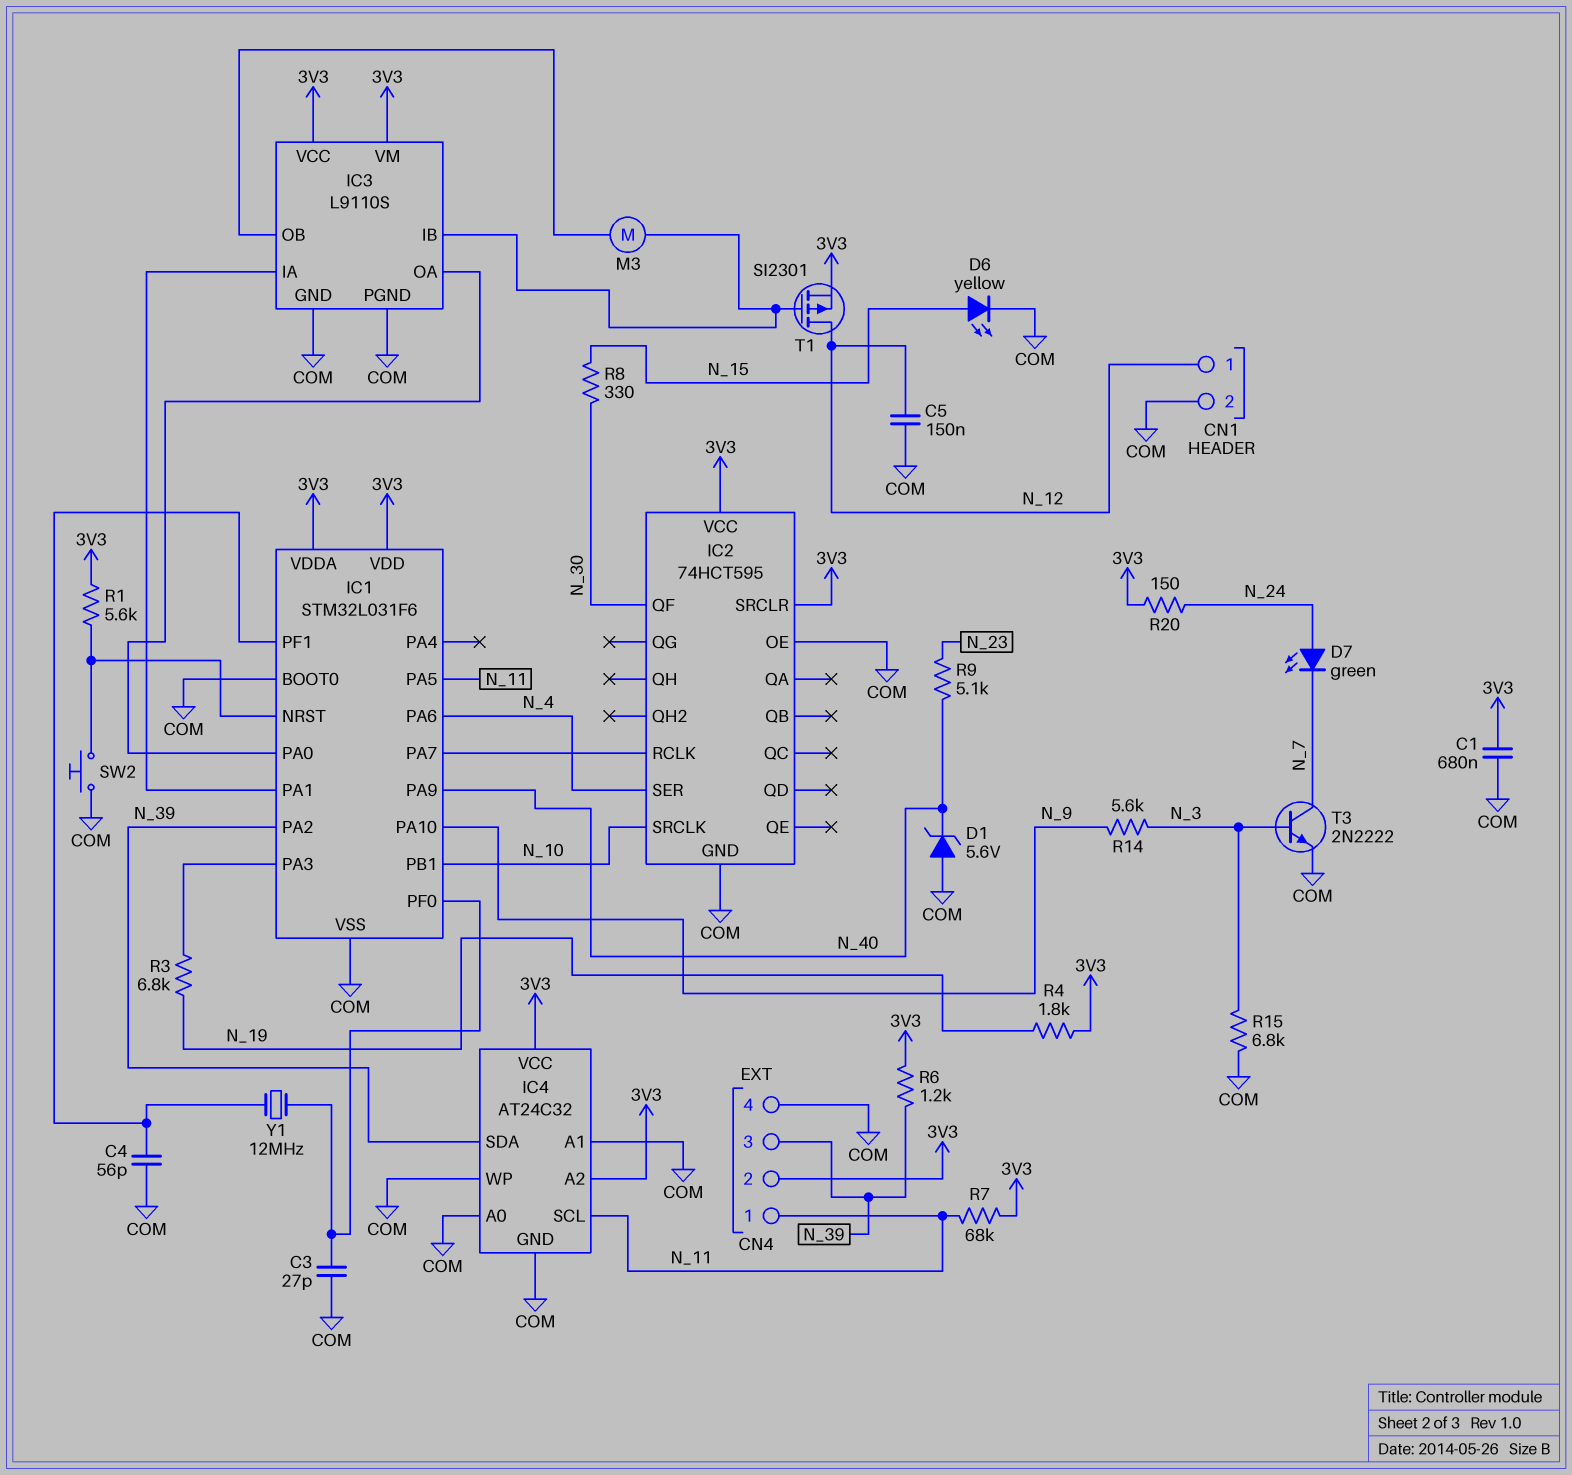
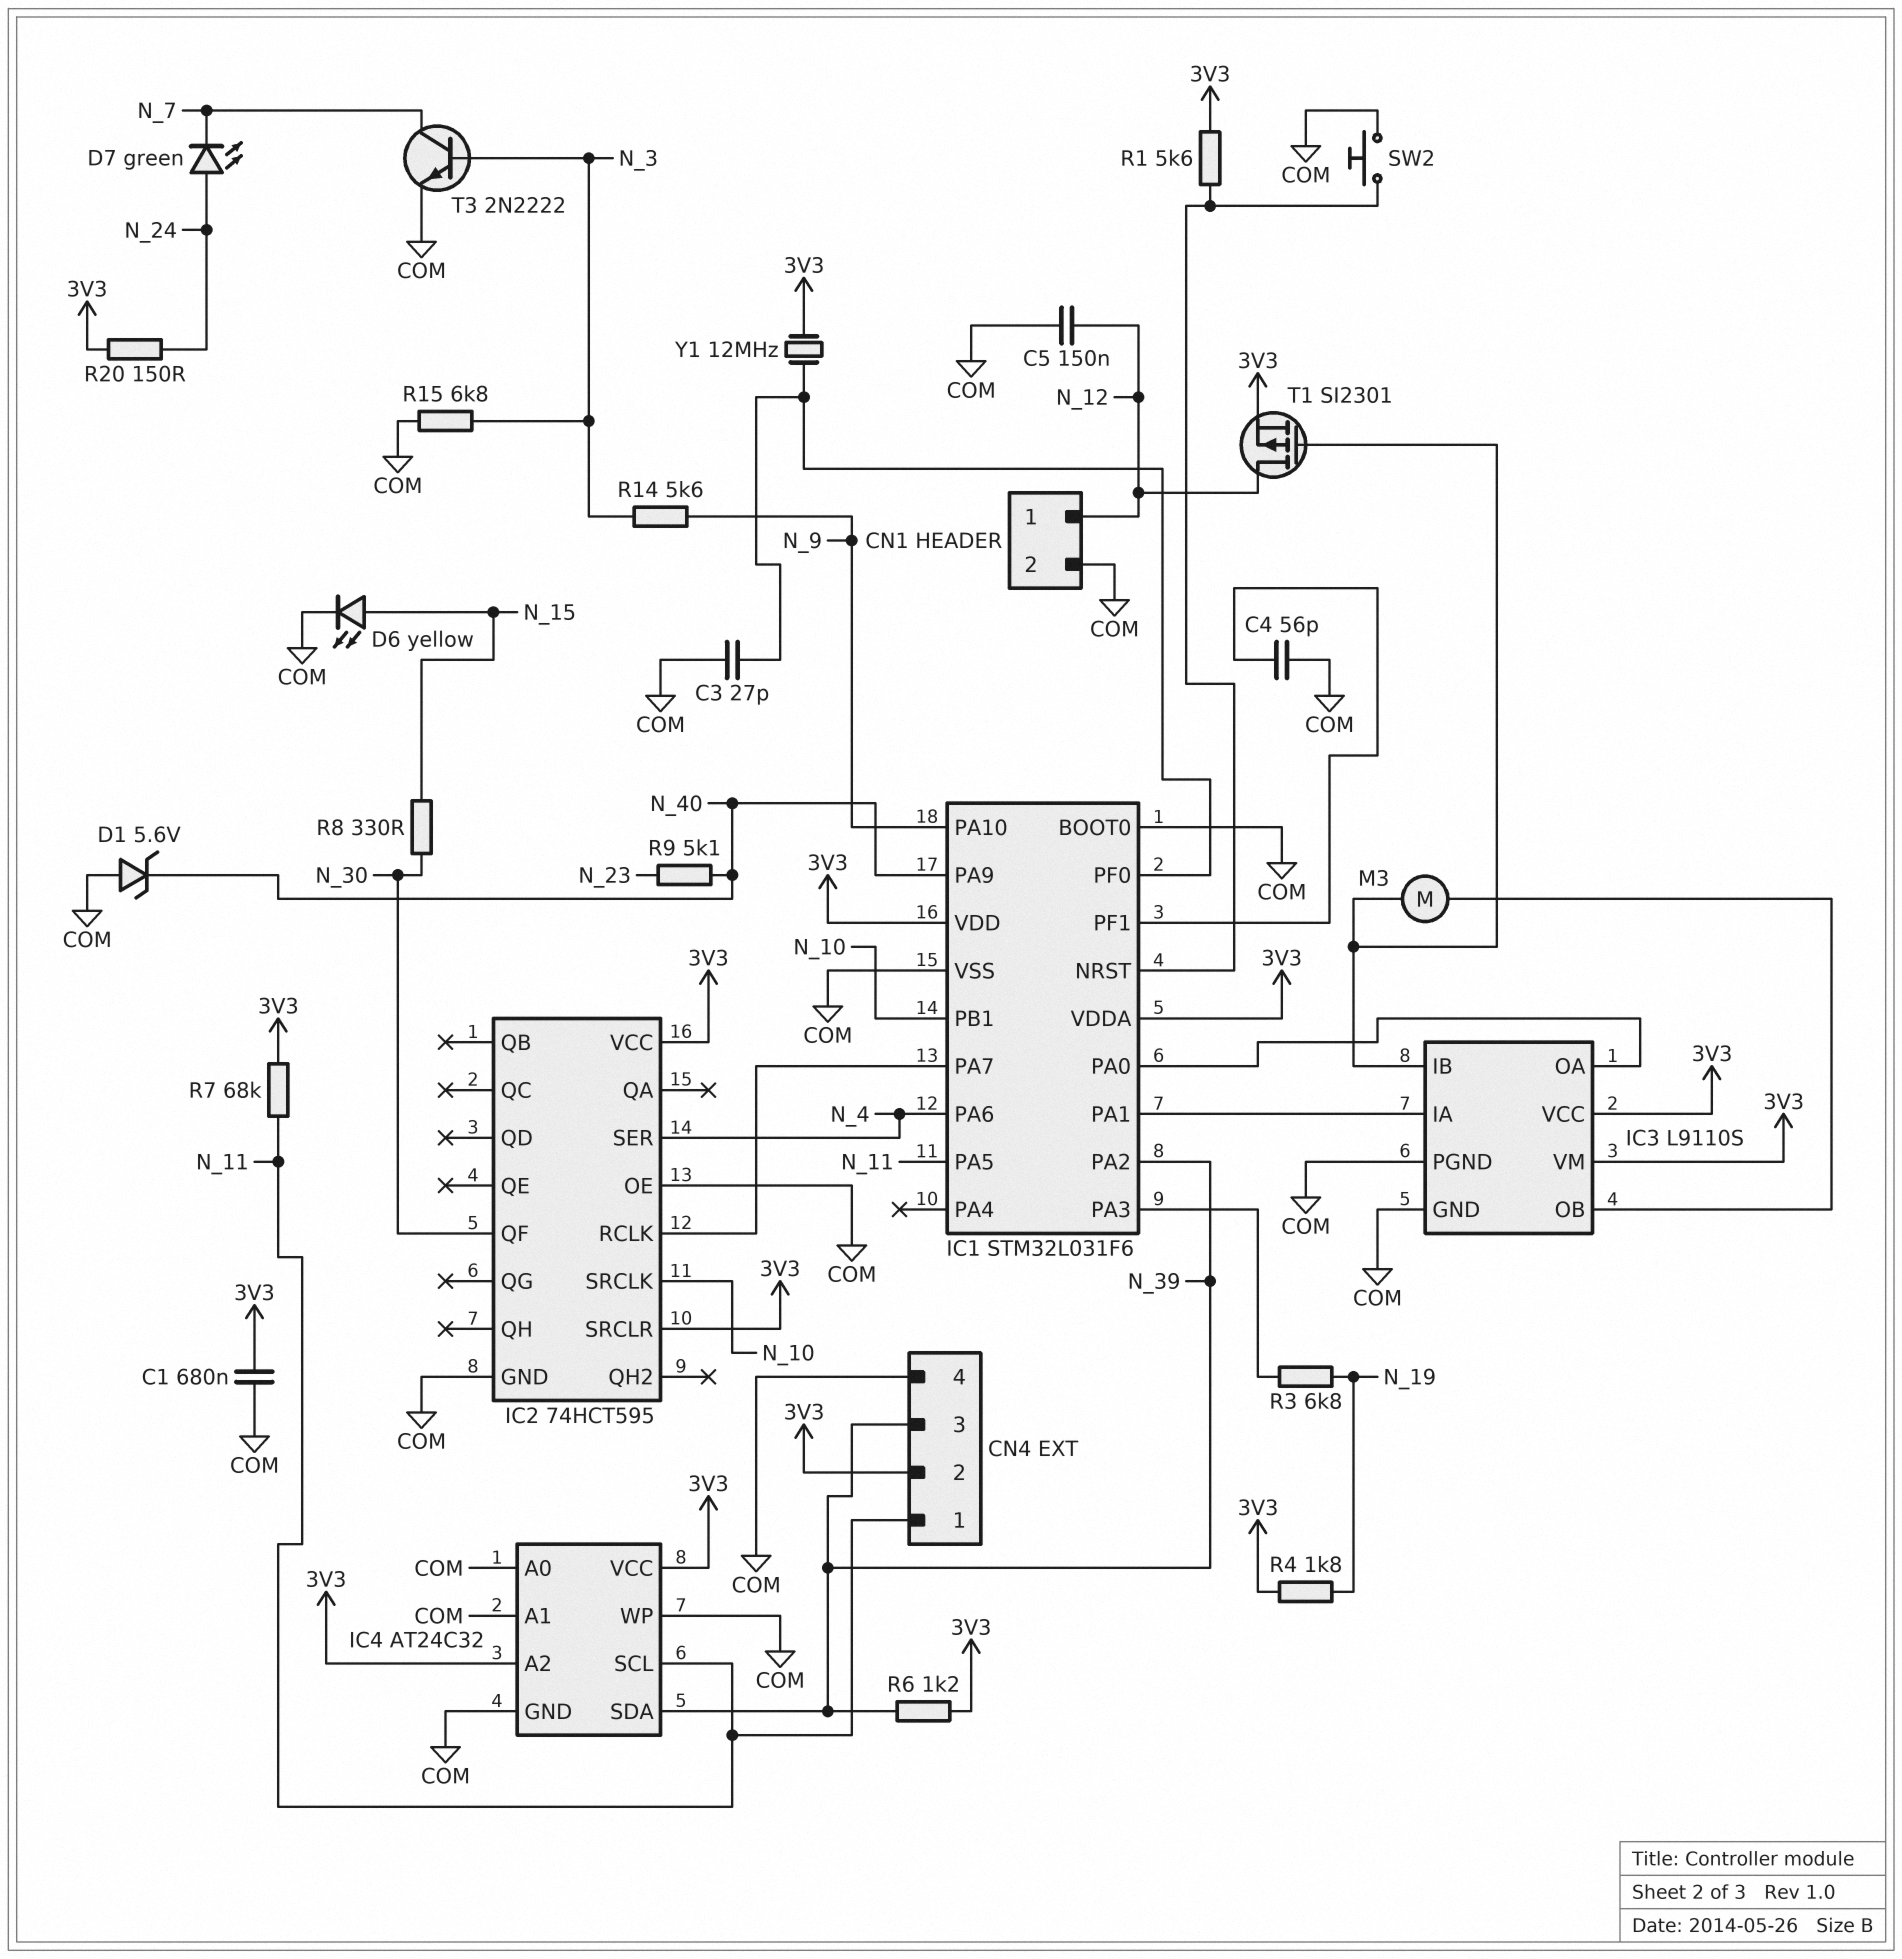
Y1: 12MHz (IC1/PF0, IC1/PF1) -> 12MHz (3V3, IC1/PF0)

